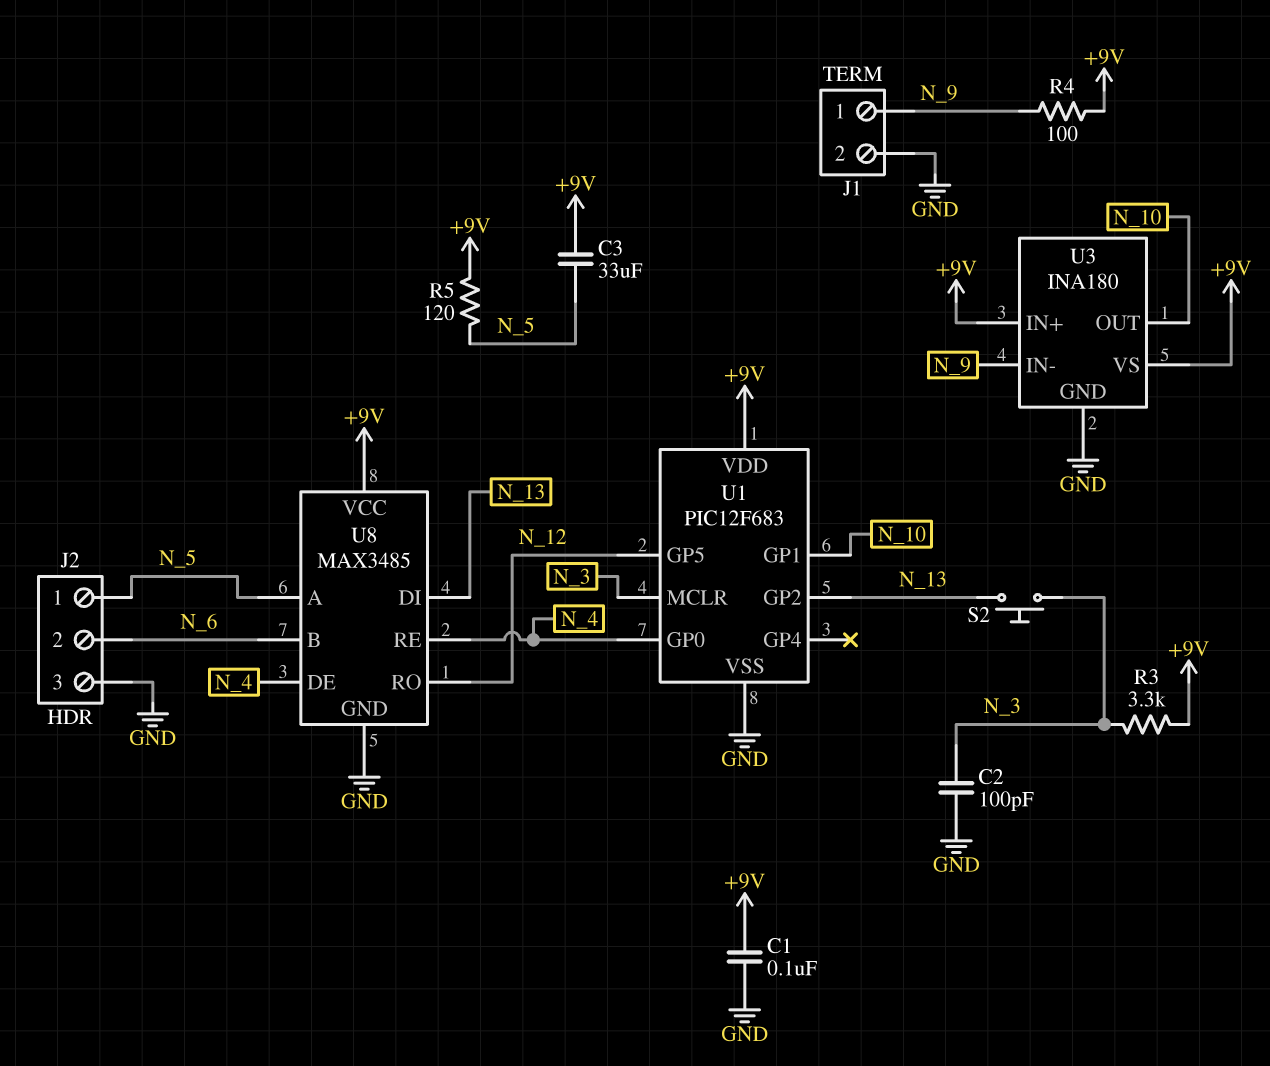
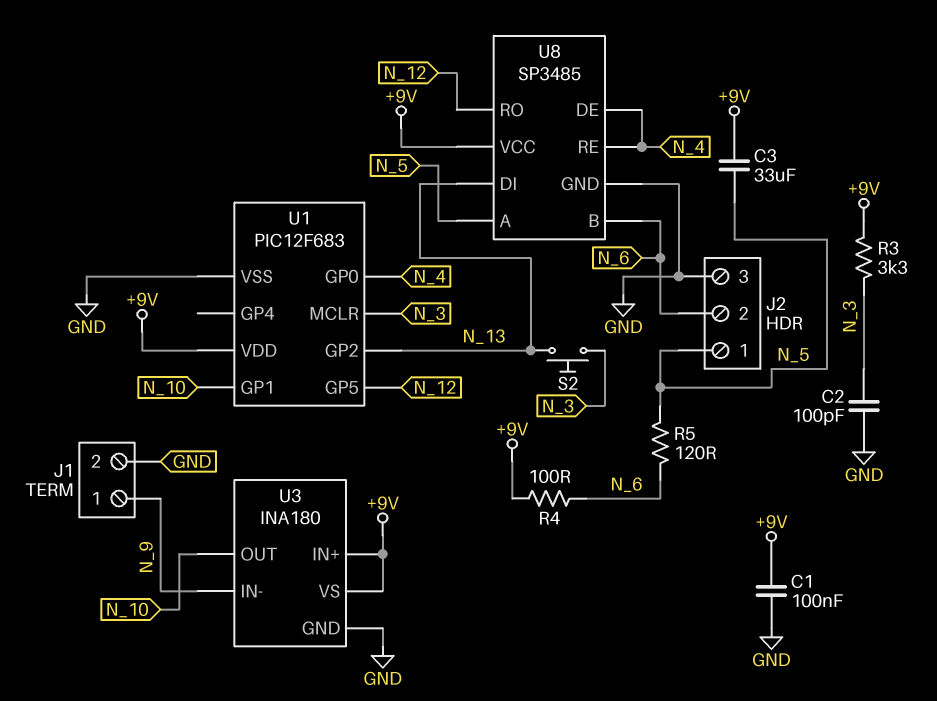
R4: 100 (+9V, N_9) -> 100 (+9V, N_6)
R5: 120 (+9V, N_5) -> 120 (N_5, N_6)
U8: MAX3485 -> SP3485

